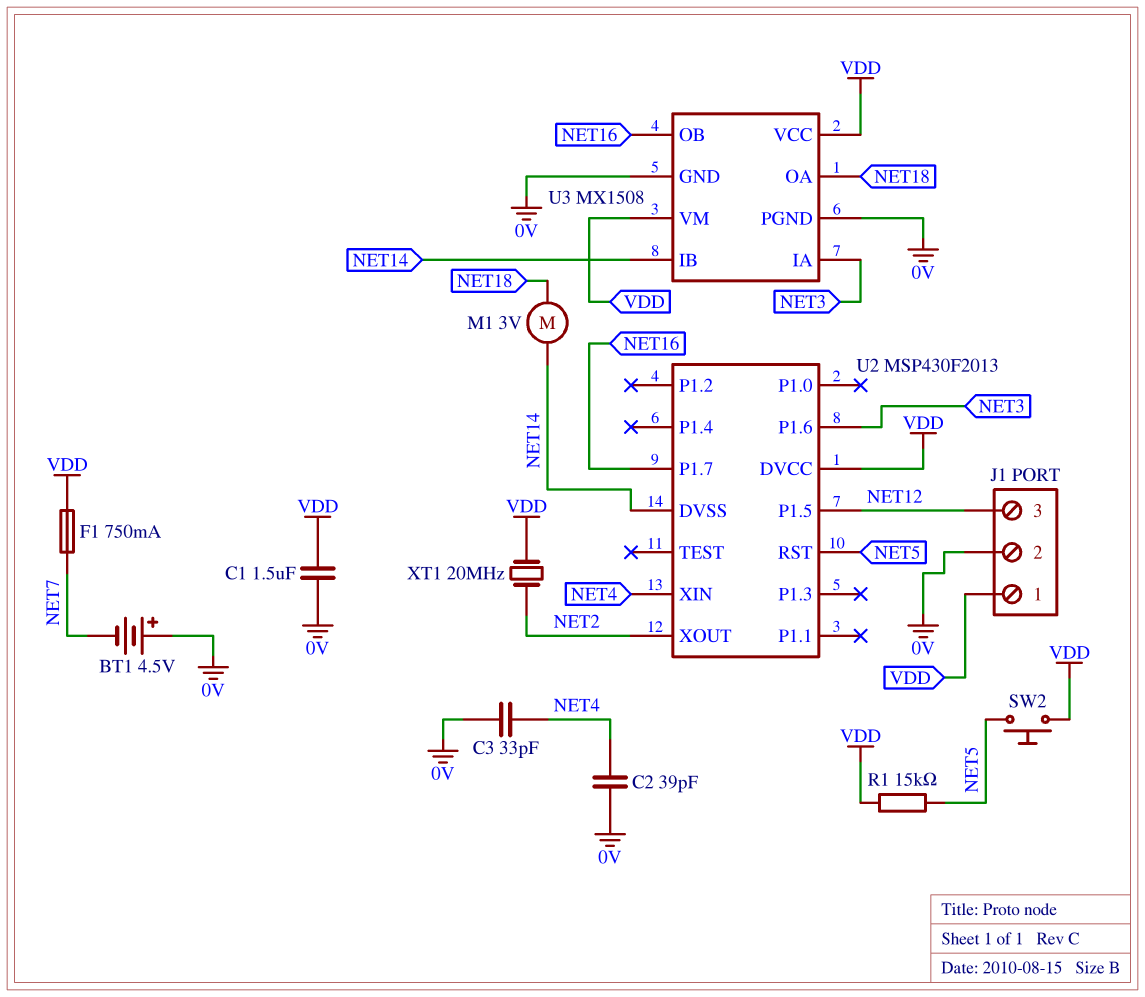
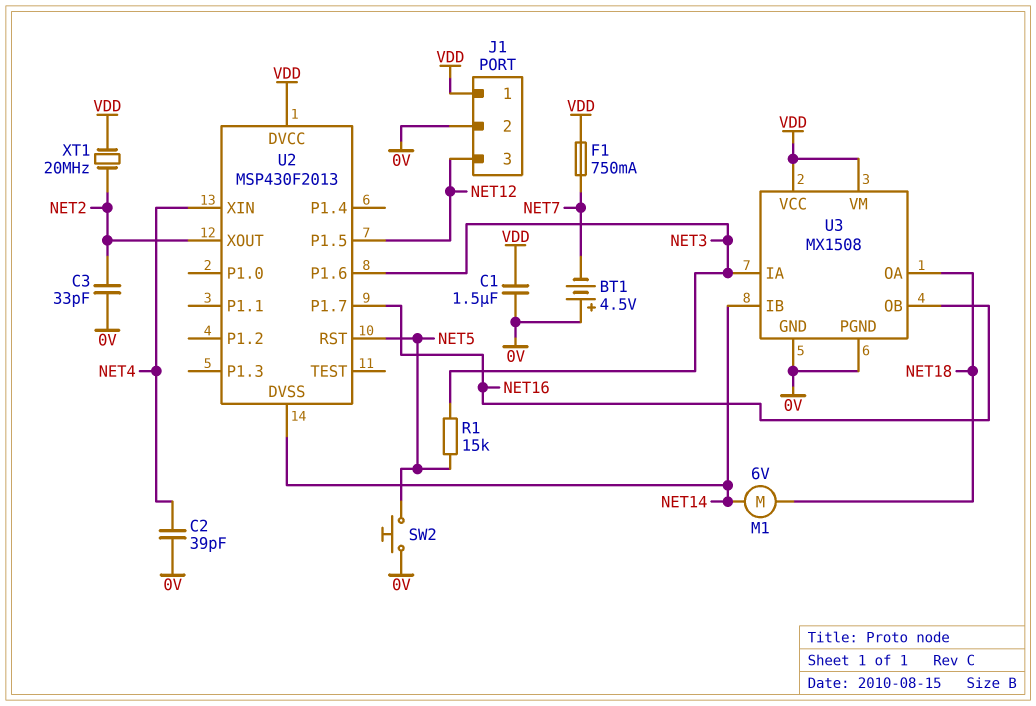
C3: 33pF (0V, NET4) -> 33pF (0V, NET2)
M1: motor 3V (NET14, NET18) -> motor 6V (NET14, NET18)
R1: 15k (NET5, VDD) -> 15k (NET3, NET5)
SW2: button (NET5, VDD) -> button (0V, NET5)

